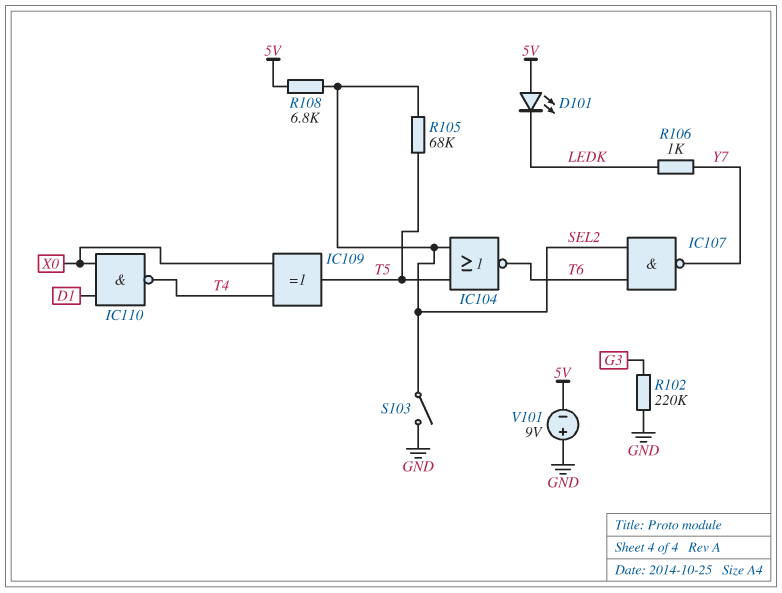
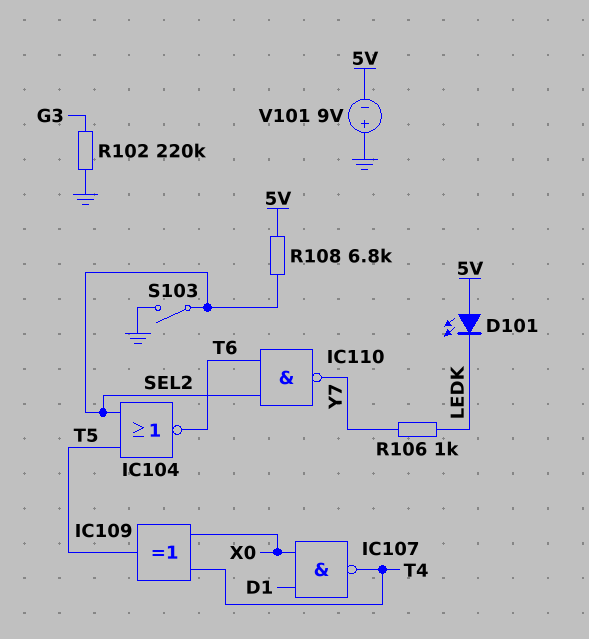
IC107: NAND (in SEL2, in T6, out Y7) -> NAND (in D1, in X0, out T4)
IC110: NAND (in D1, in X0, out T4) -> NAND (in SEL2, in T6, out Y7)
R105: 68k (SEL2, T5) -> none

